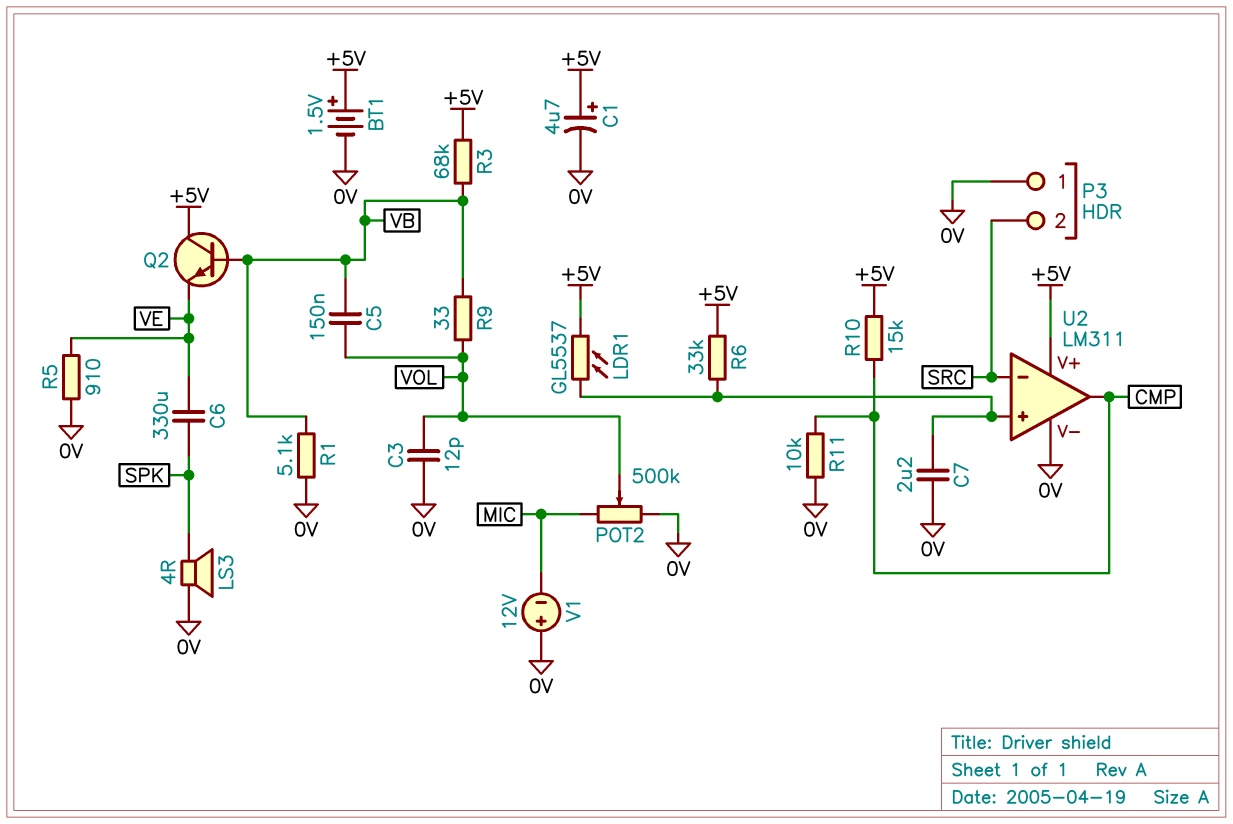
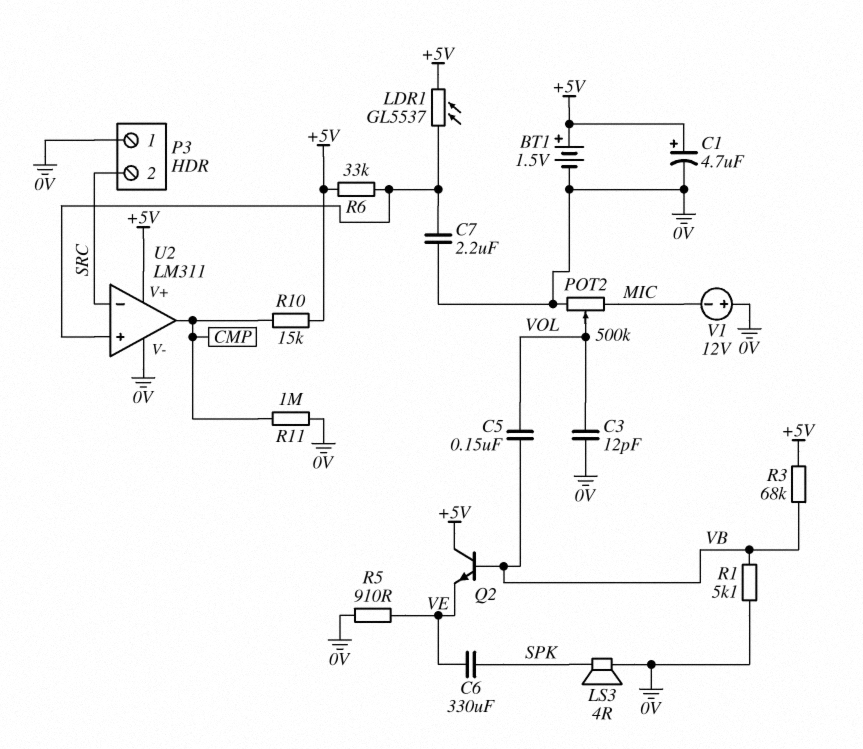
R9: 33 (VB, VOL) -> none
R11: 10k (0V, CMP) -> 1M (0V, CMP)

